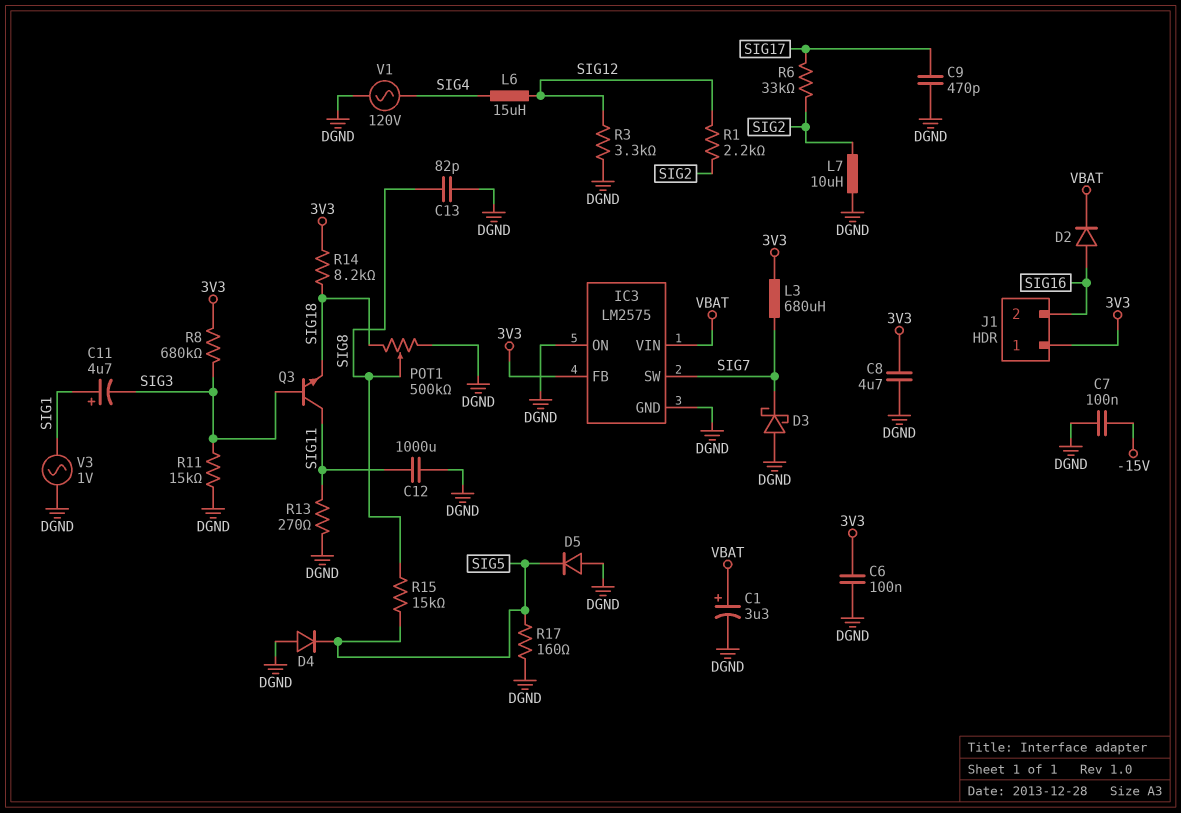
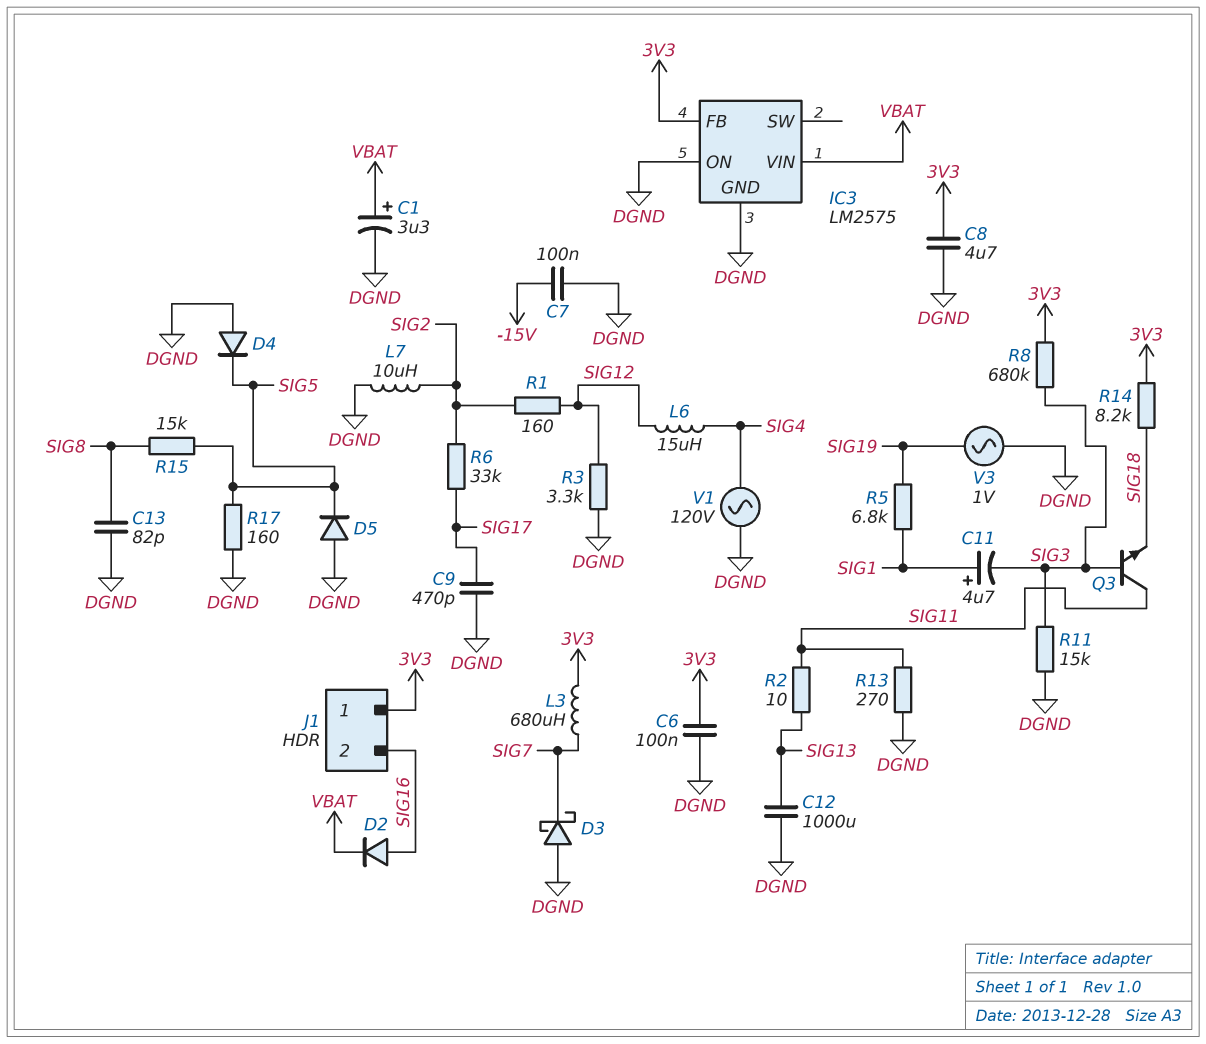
C12: 1000uF (DGND, SIG11) -> 1000uF (DGND, SIG13)
IC3 pin SW: SIG7 -> none
POT1: 500k (DGND, SIG18, wiper SIG8) -> none
R1: 2.2k (SIG2, SIG12) -> 160 (SIG2, SIG12)
R2: none -> 10 (SIG11, SIG13)
R5: none -> 6.8k (SIG1, SIG19)
V3: AC 1V (DGND, SIG1) -> AC 1V (DGND, SIG19)

